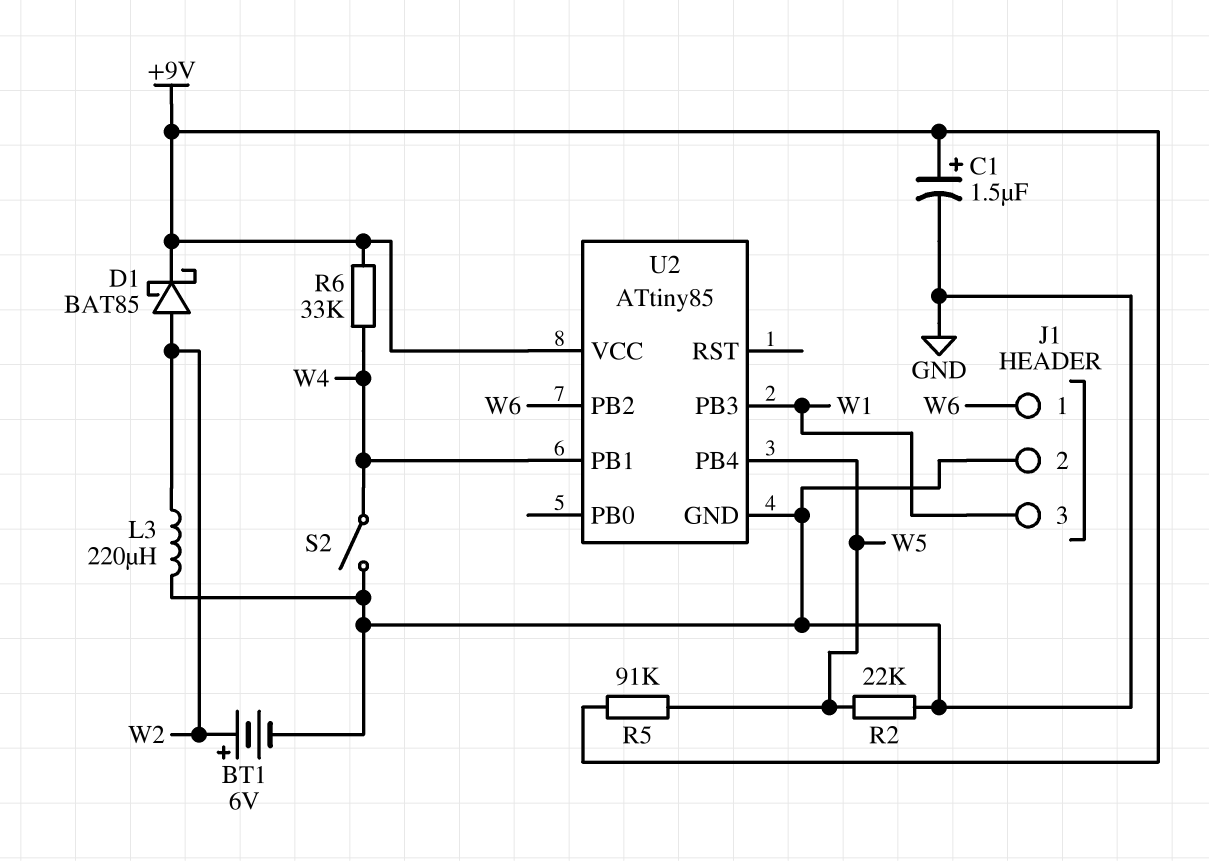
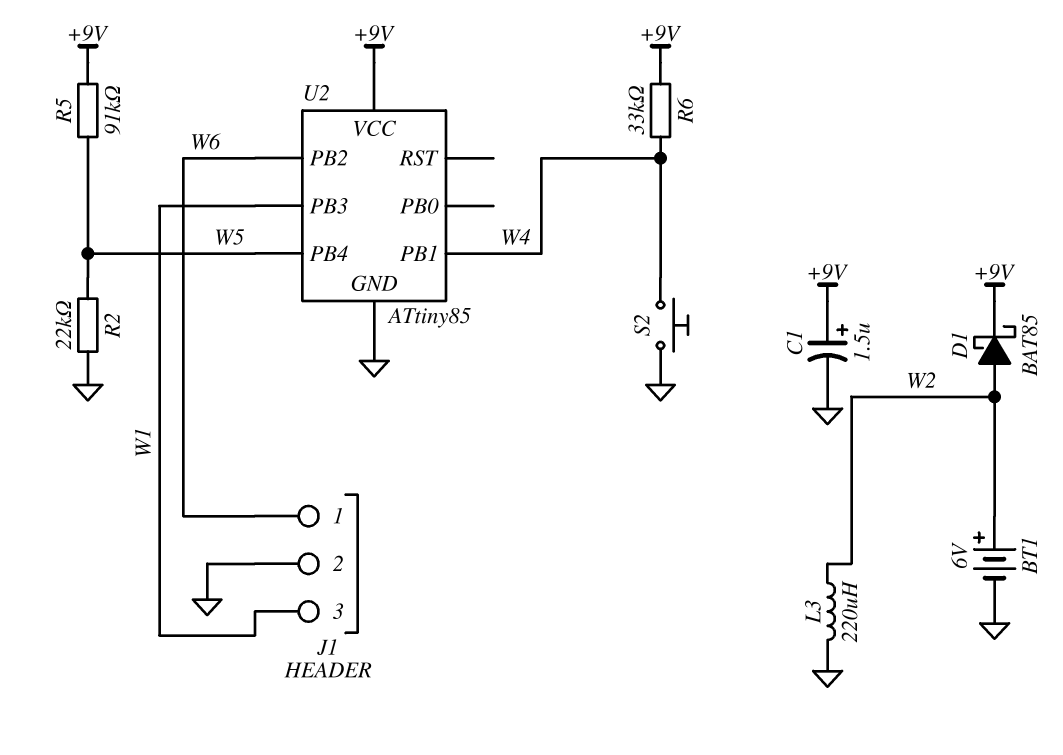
S2: switch (GND, W4) -> button (GND, W4)

